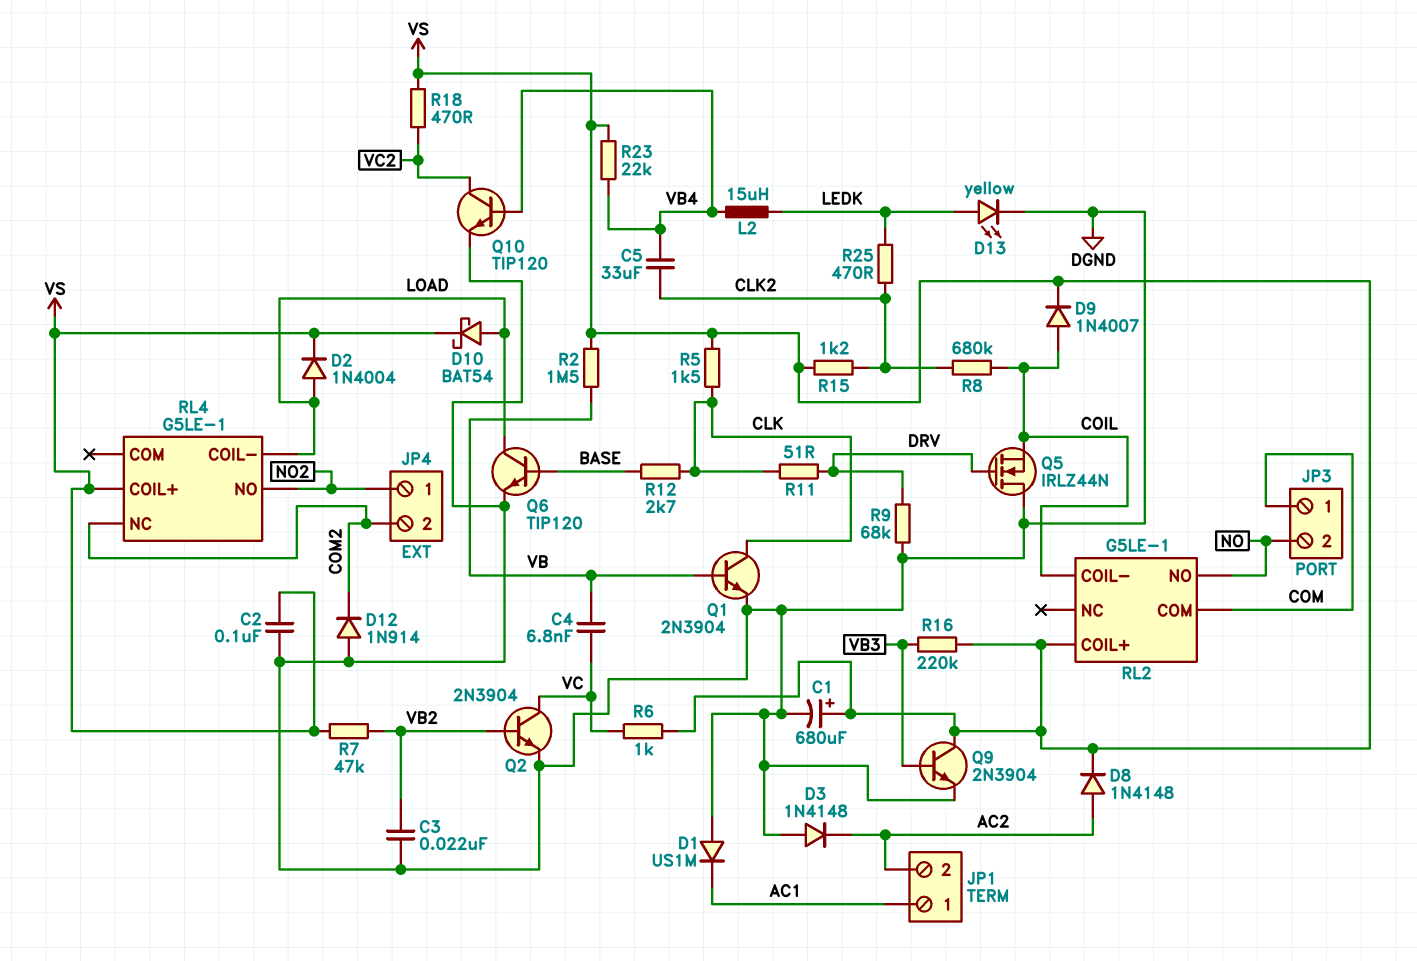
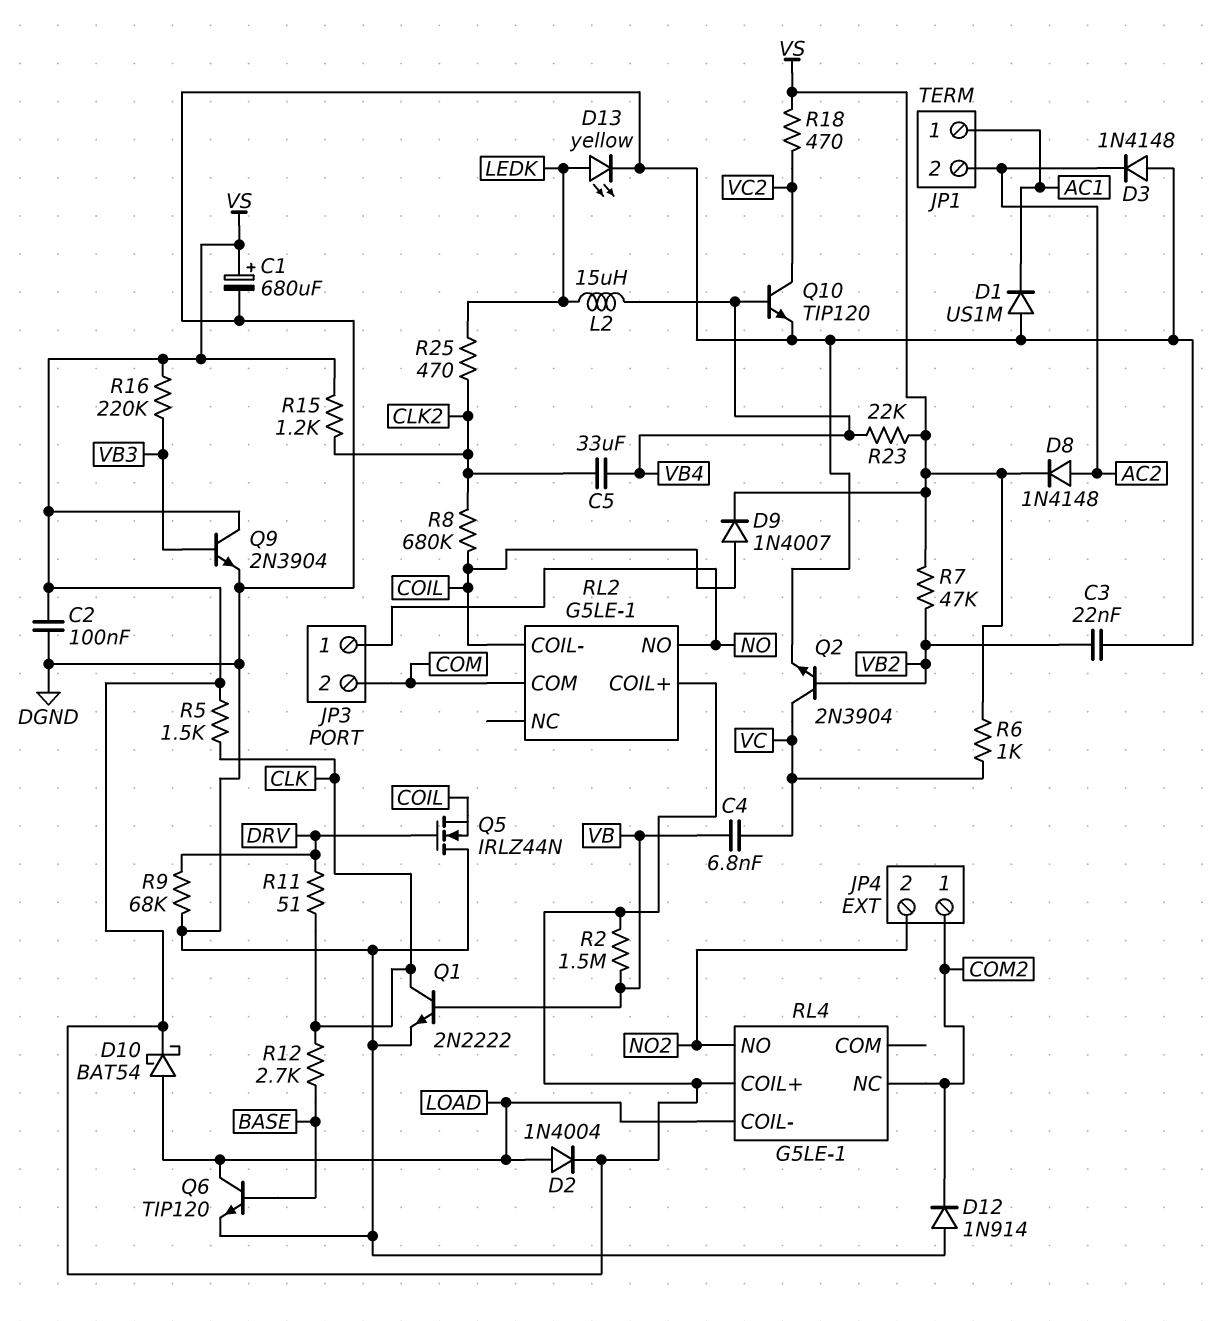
JP3 pin 1: COM -> NO
JP3 pin 2: NO -> COM
JP4 pin 1: NO2 -> COM2
JP4 pin 2: COM2 -> NO2
Q1: NPN 2N3904 (B VB, C CLK, E DGND) -> NPN 2N2222 (B VB, C CLK, E DGND)

